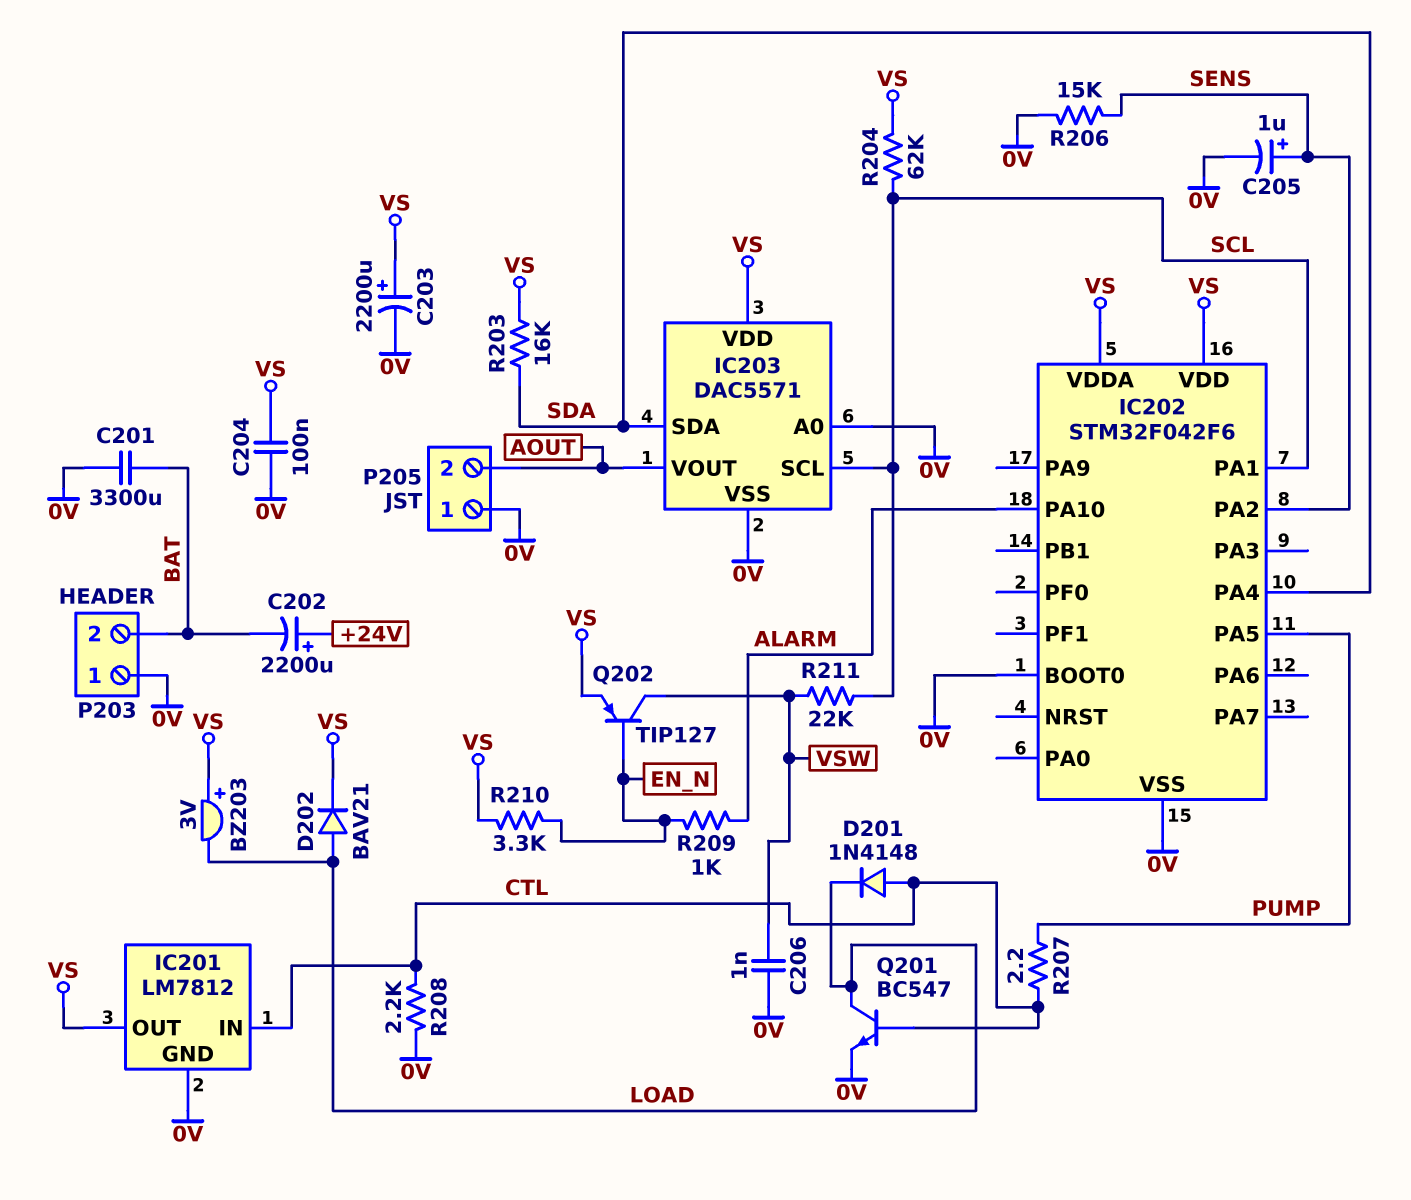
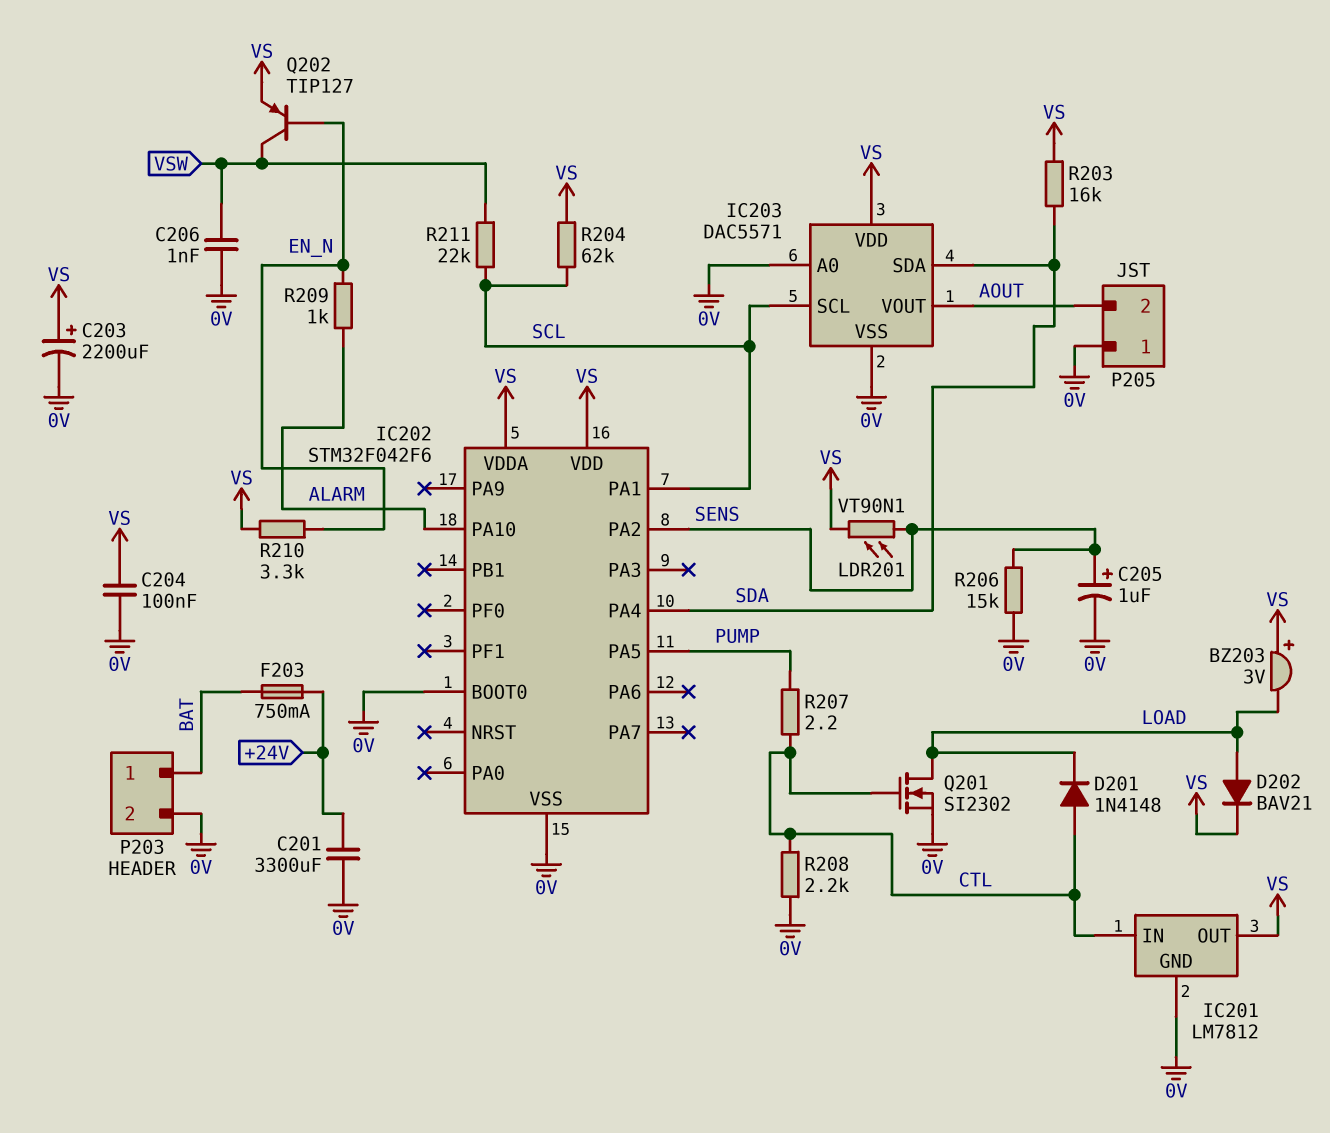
C201: 3300uF (0V, BAT) -> 3300uF (+24V, 0V)
C202: 2200uF (plus +24V, minus BAT) -> none
F203: none -> 750mA (+24V, BAT)
LDR201: none -> VT90N1 (SENS, VS)
P203 pin 1: 0V -> BAT
P203 pin 2: BAT -> 0V
Q201: NPN BC547 (B CTL, C LOAD, E 0V) -> NMOS SI2302 (G CTL, D LOAD, S 0V)

